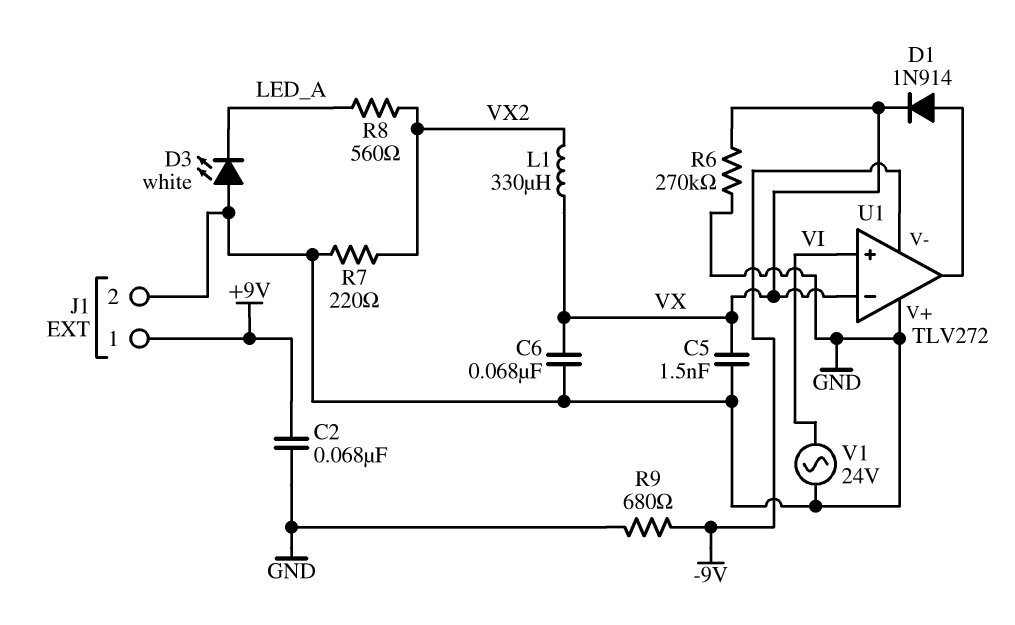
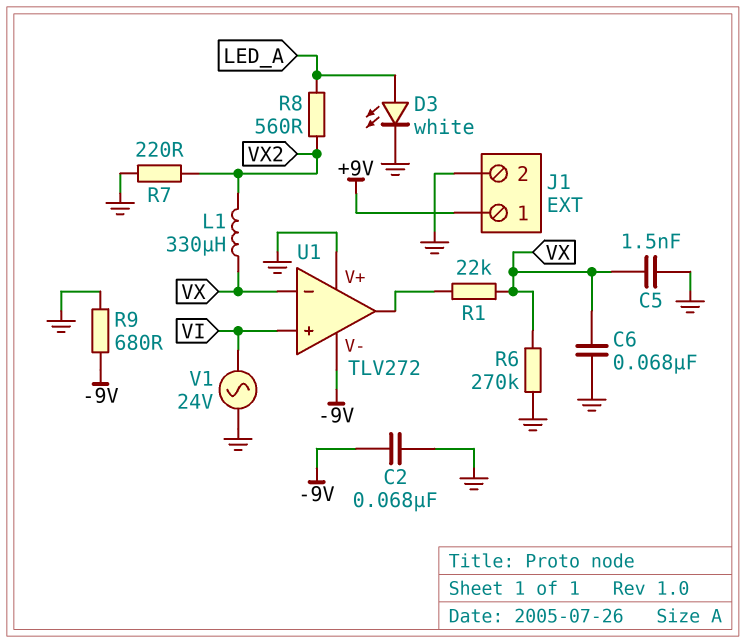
C2: 68nF (+9V, GND) -> 68nF (-9V, GND)
D1: diode 1N914 (A U1/out, K VX) -> none
D3: LED white (A GND, K LED_A) -> LED white (A LED_A, K GND)
R1: none -> 22k (U1/out, VX)

